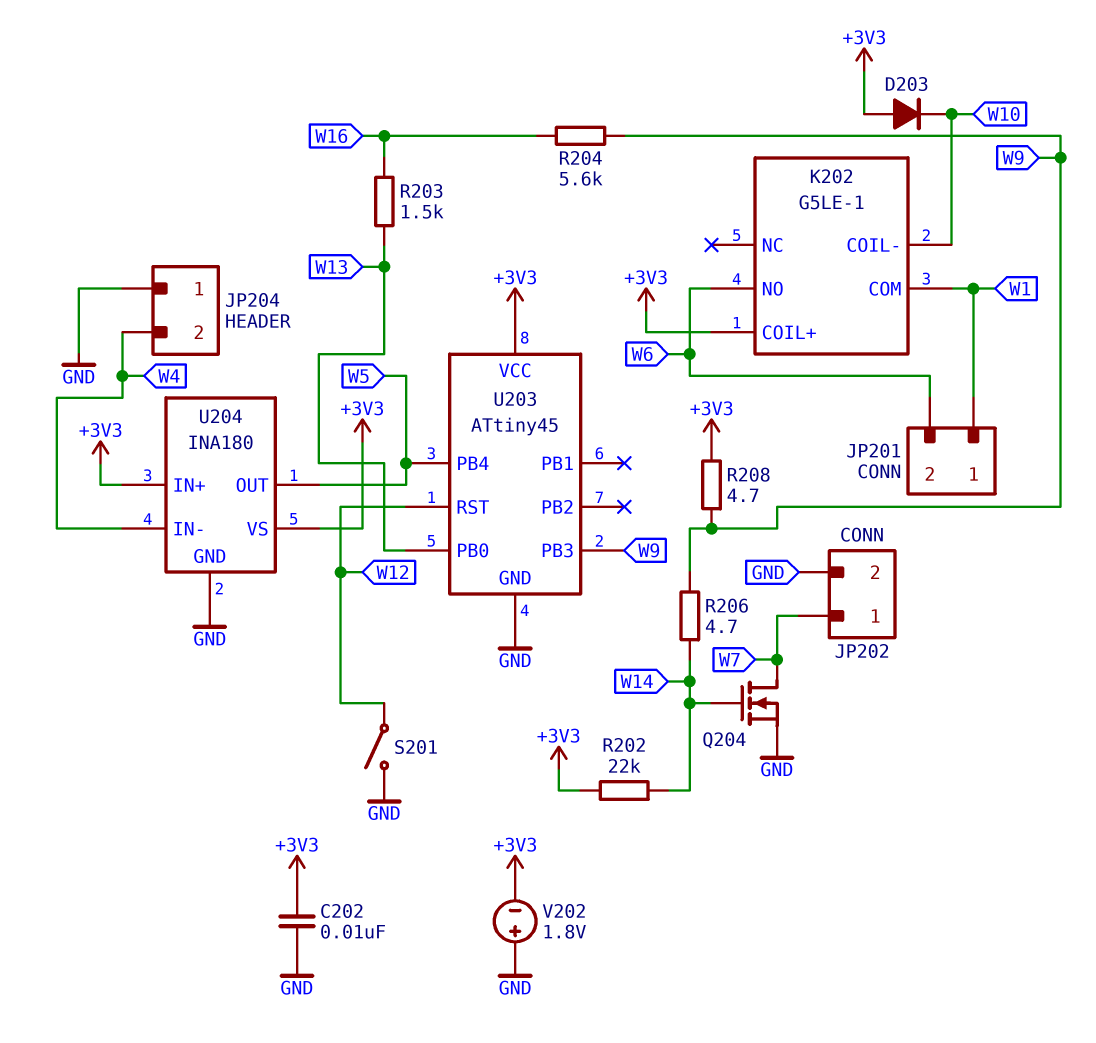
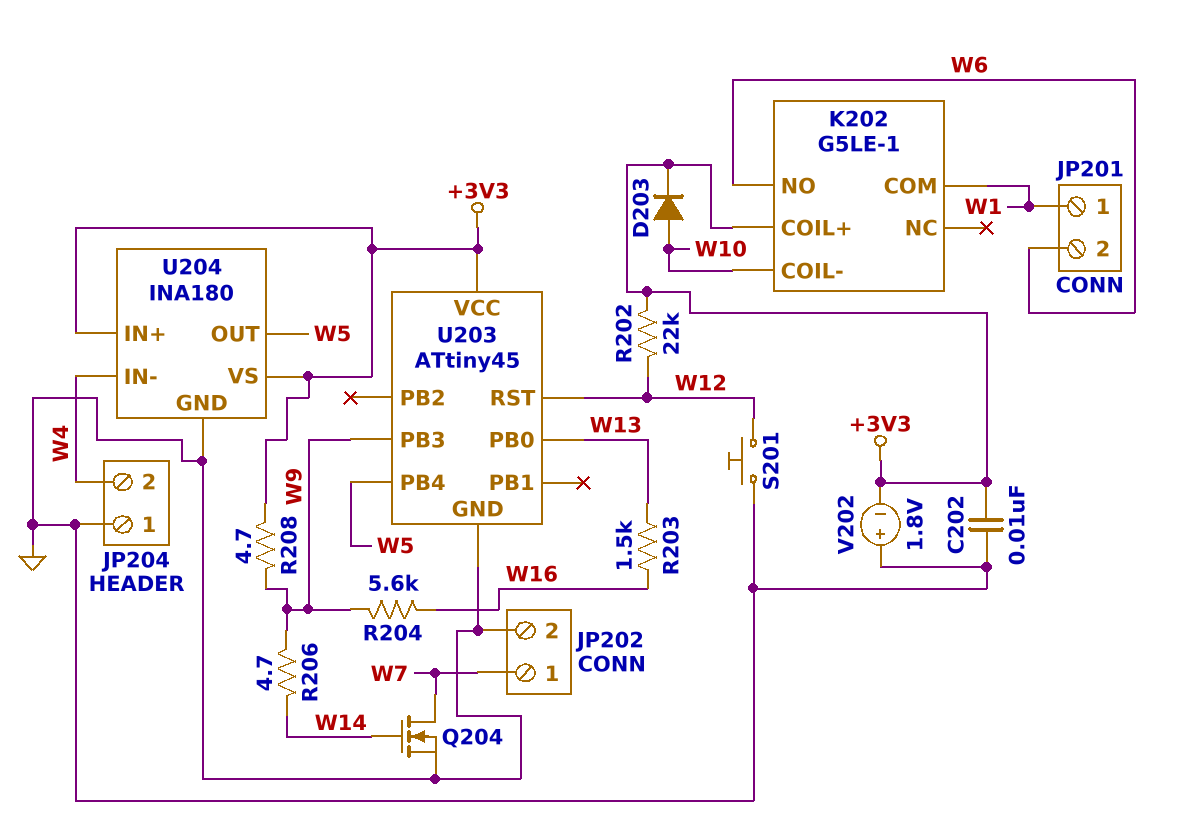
D203: diode (A +3V3, K W10) -> diode (A W10, K +3V3)
R202: 22k (+3V3, W14) -> 22k (+3V3, W12)
S201: switch (GND, W12) -> button (GND, W12)

